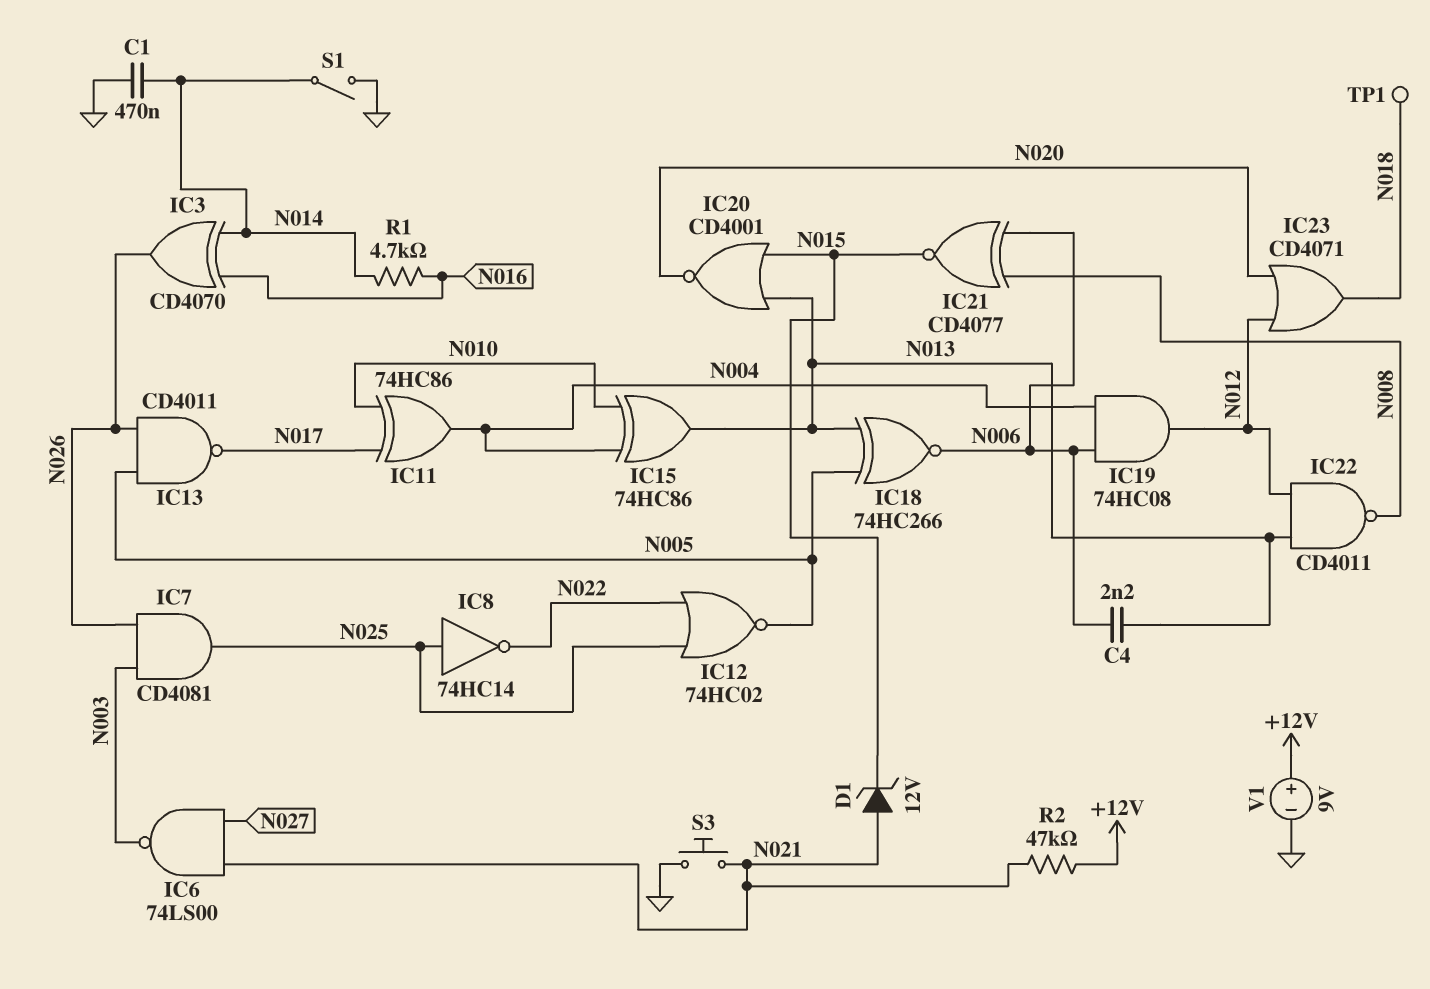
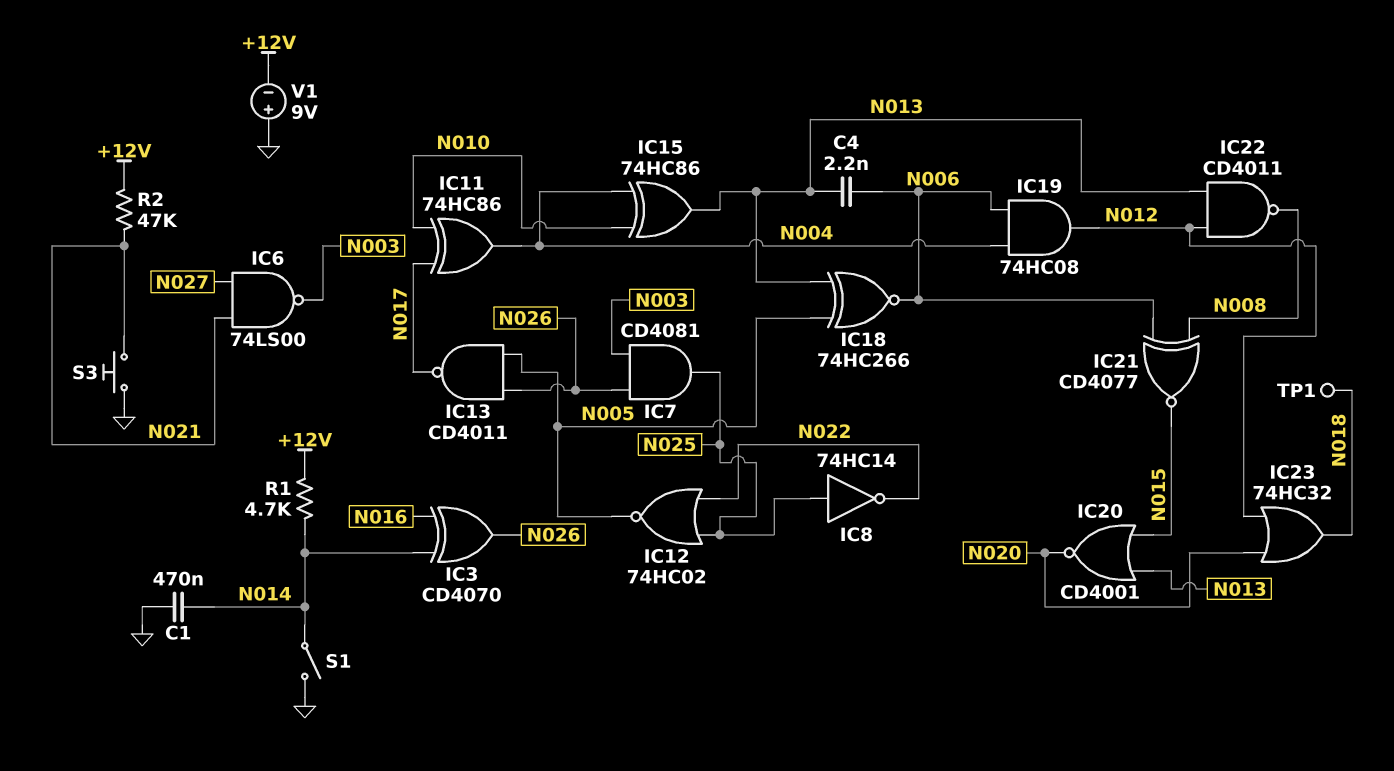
D1: zener 12V (A N021, K N015) -> none
IC23: OR CD4071 (in N012, in N020, out N018) -> OR 74HC32 (in N012, in N020, out N018)
R1: 4.7k (N014, N016) -> 4.7k (+12V, N014)
V1: 9V (plus +12V, minus GND) -> 9V (plus GND, minus +12V)

